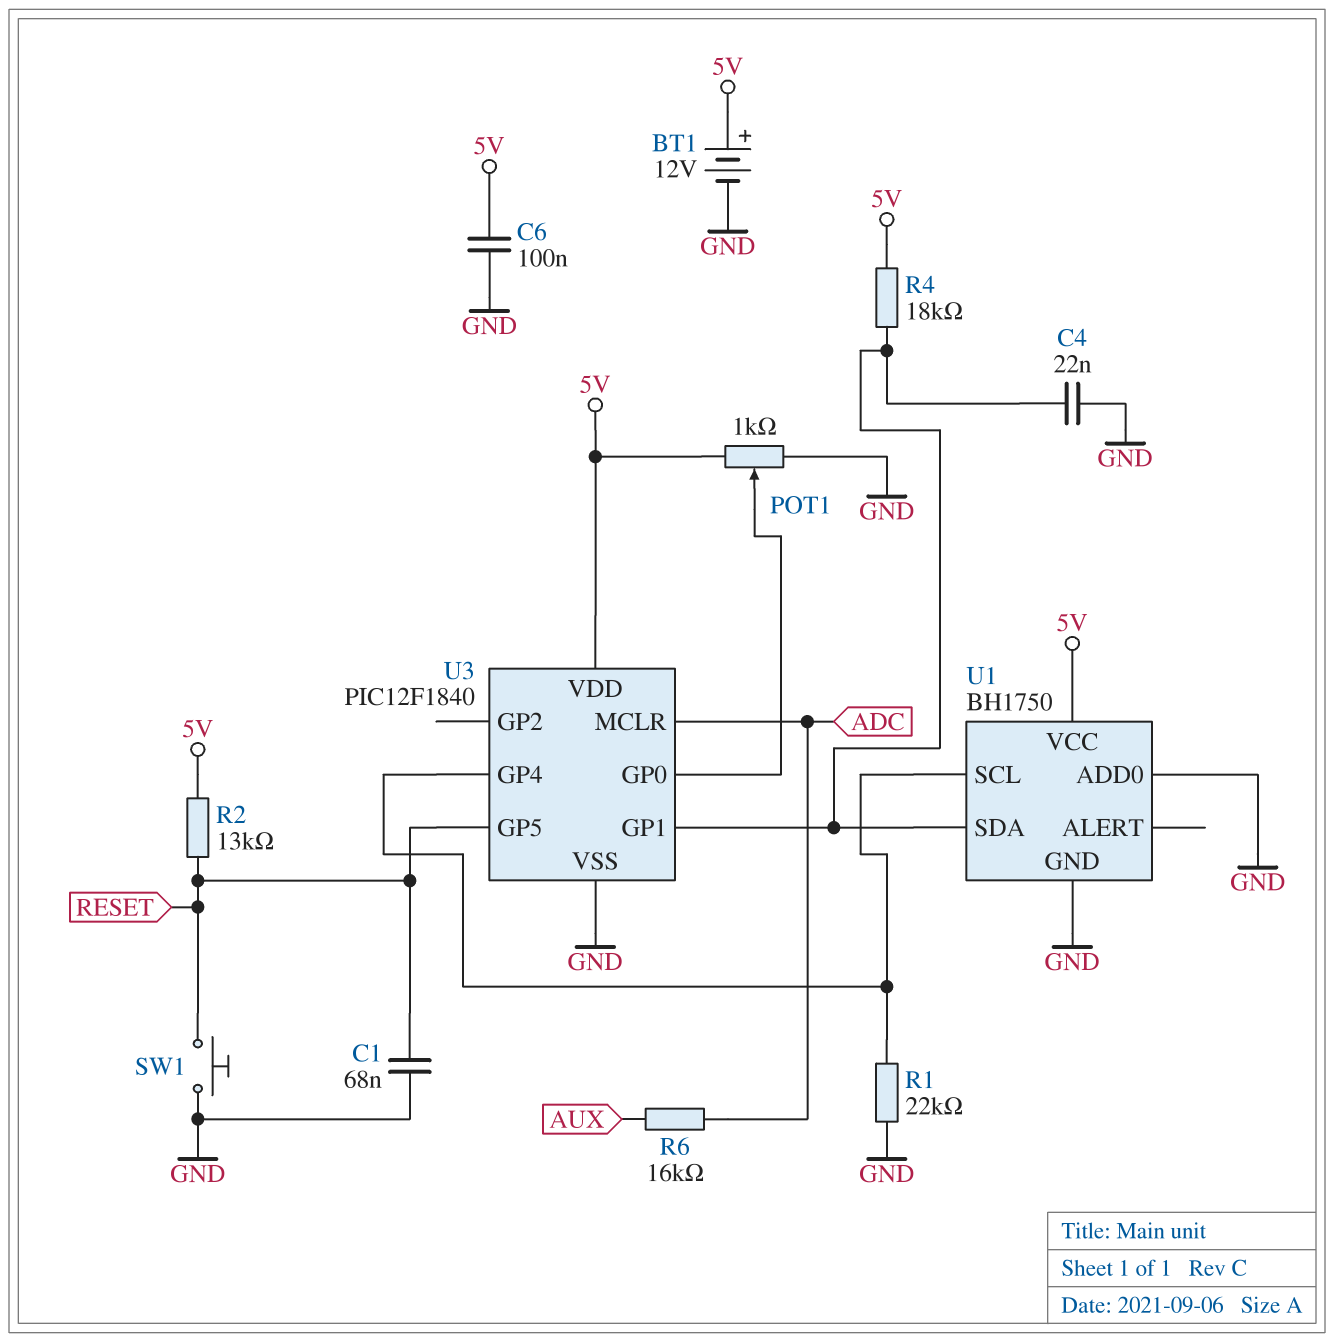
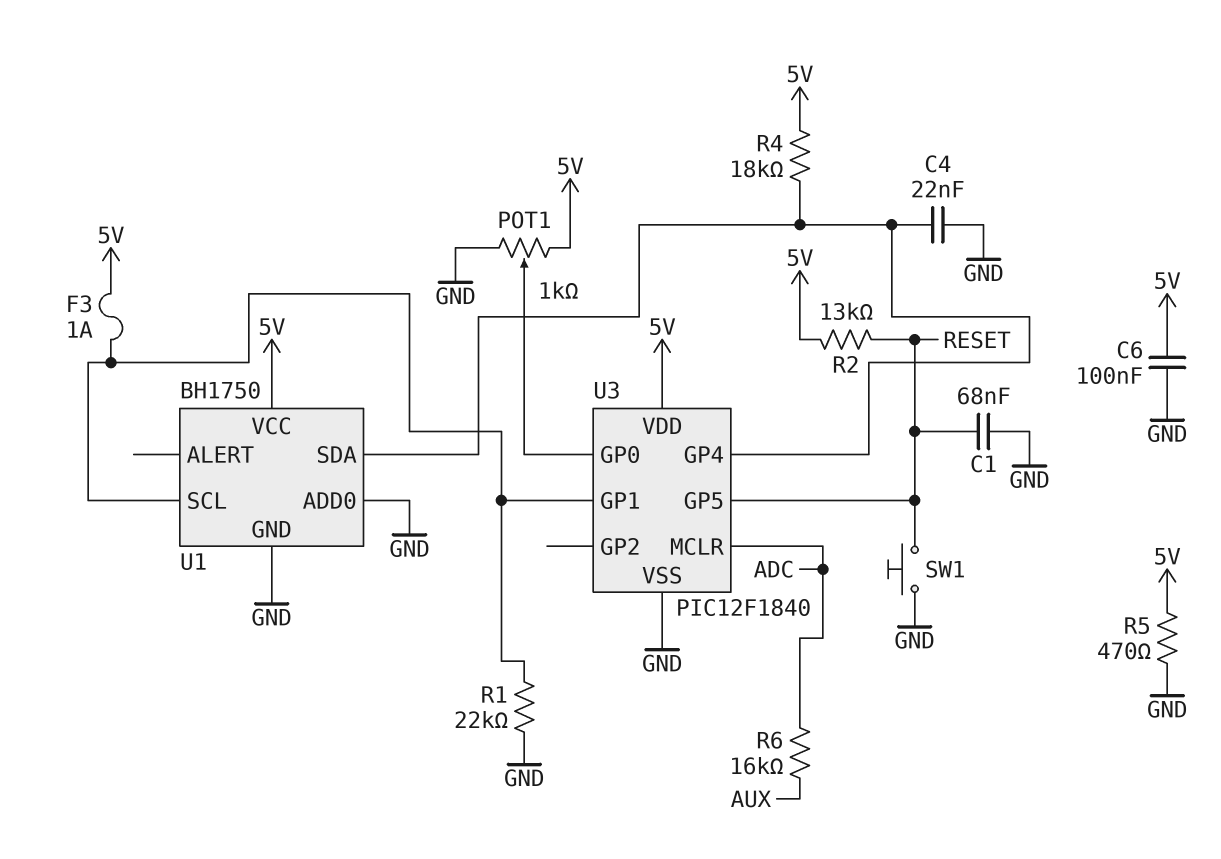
BT1: 12V (plus 5V, minus GND) -> none
F3: none -> 1A (5V, U1/SCL)
R5: none -> 470 (5V, GND)
U3 pin GP1: U1/SDA -> U1/SCL
U3 pin GP4: U1/SCL -> U1/SDA

